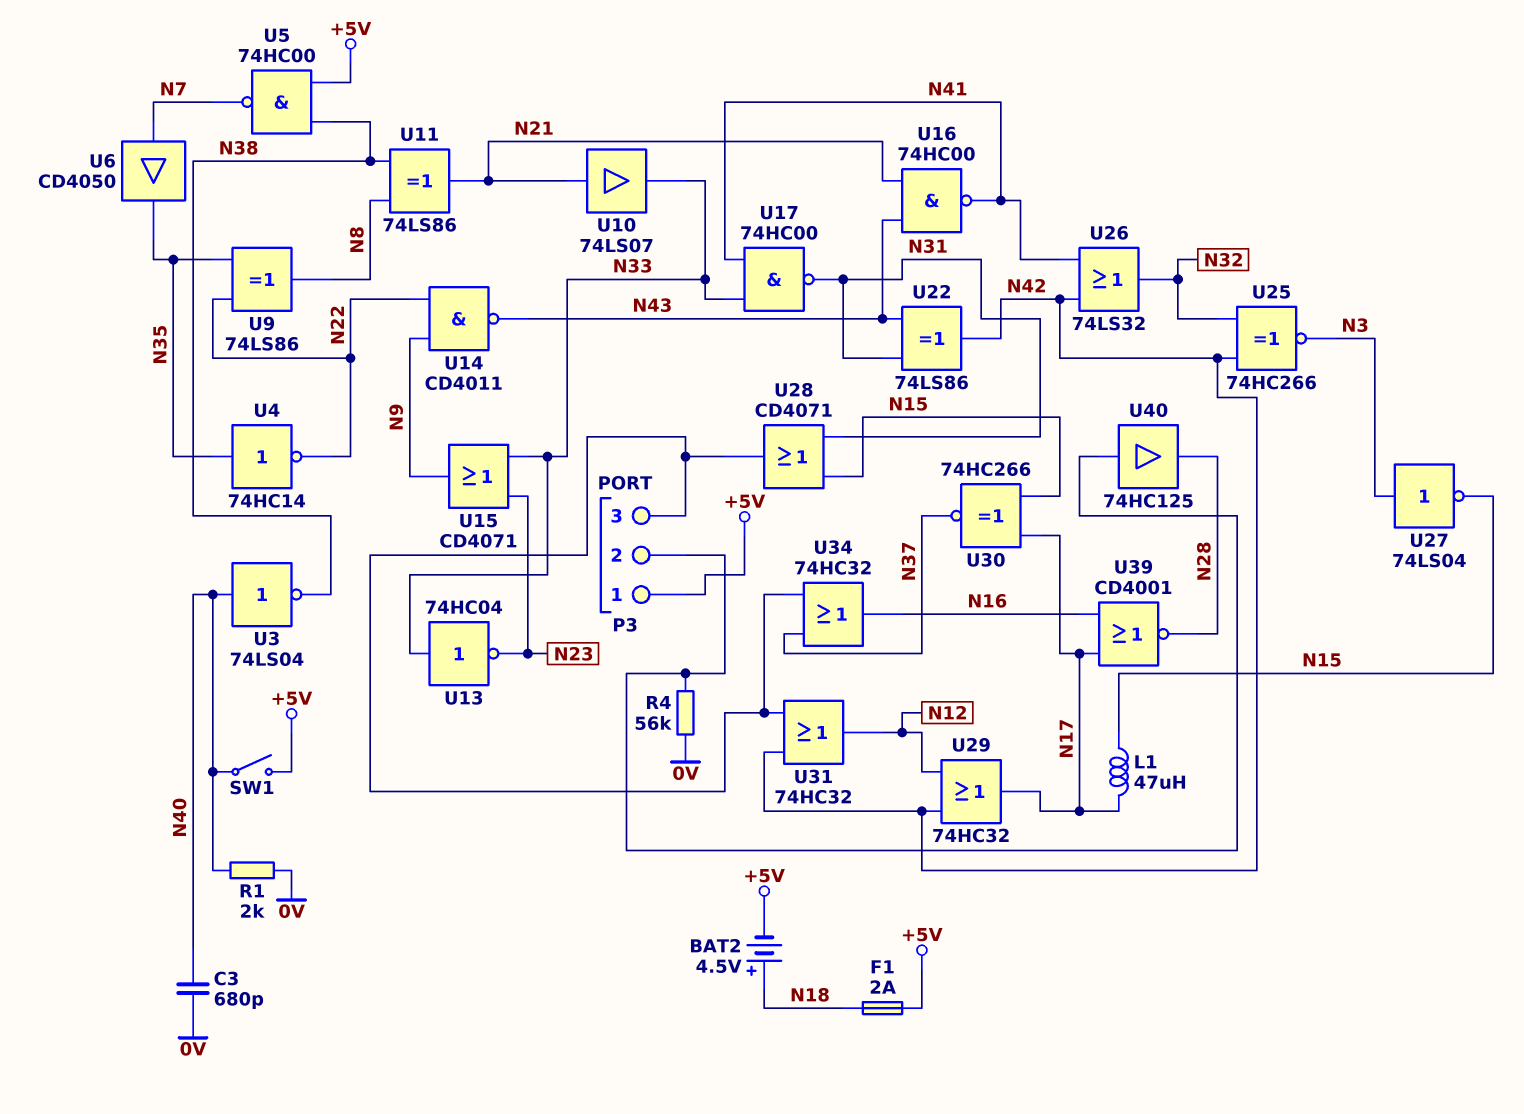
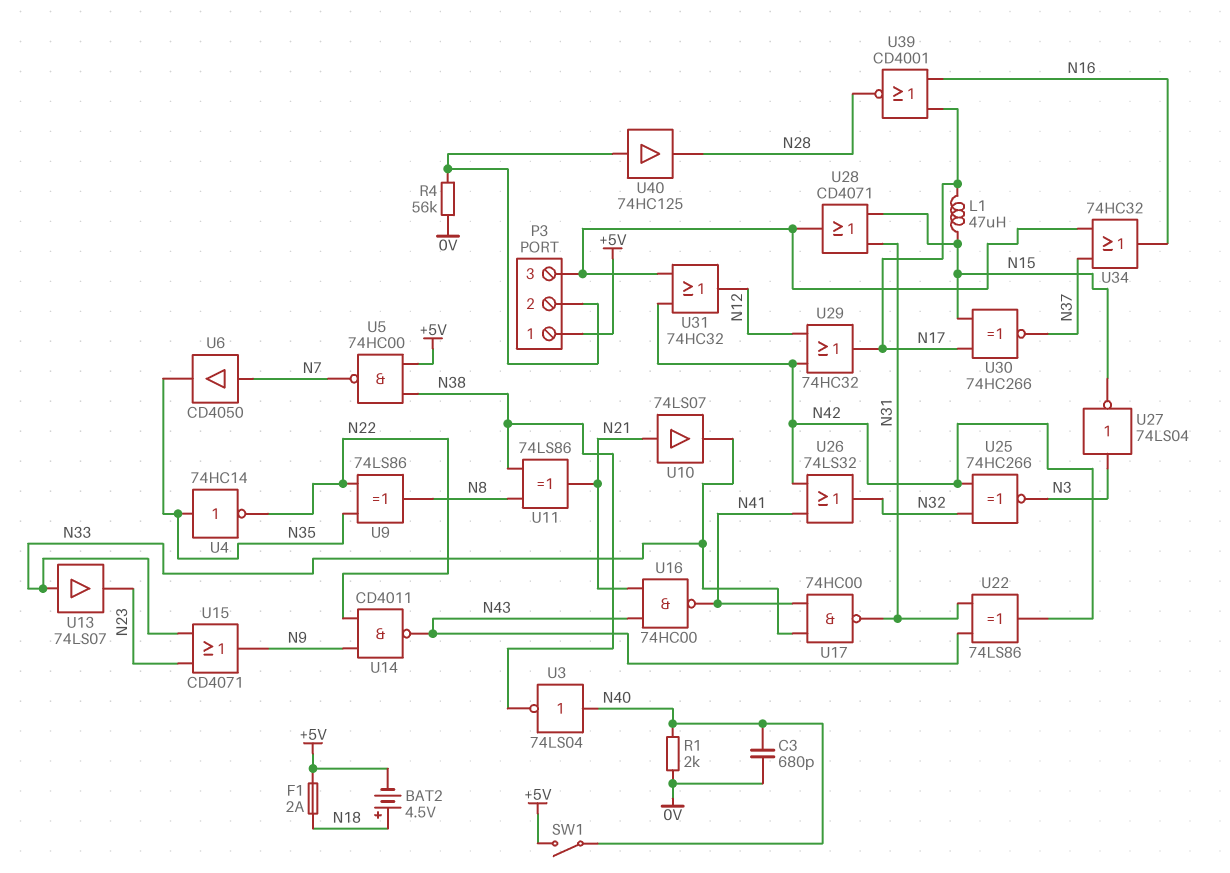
U13: NOT 74HC04 (in N33, out N23) -> buffer 74LS07 (in N33, out N23)

